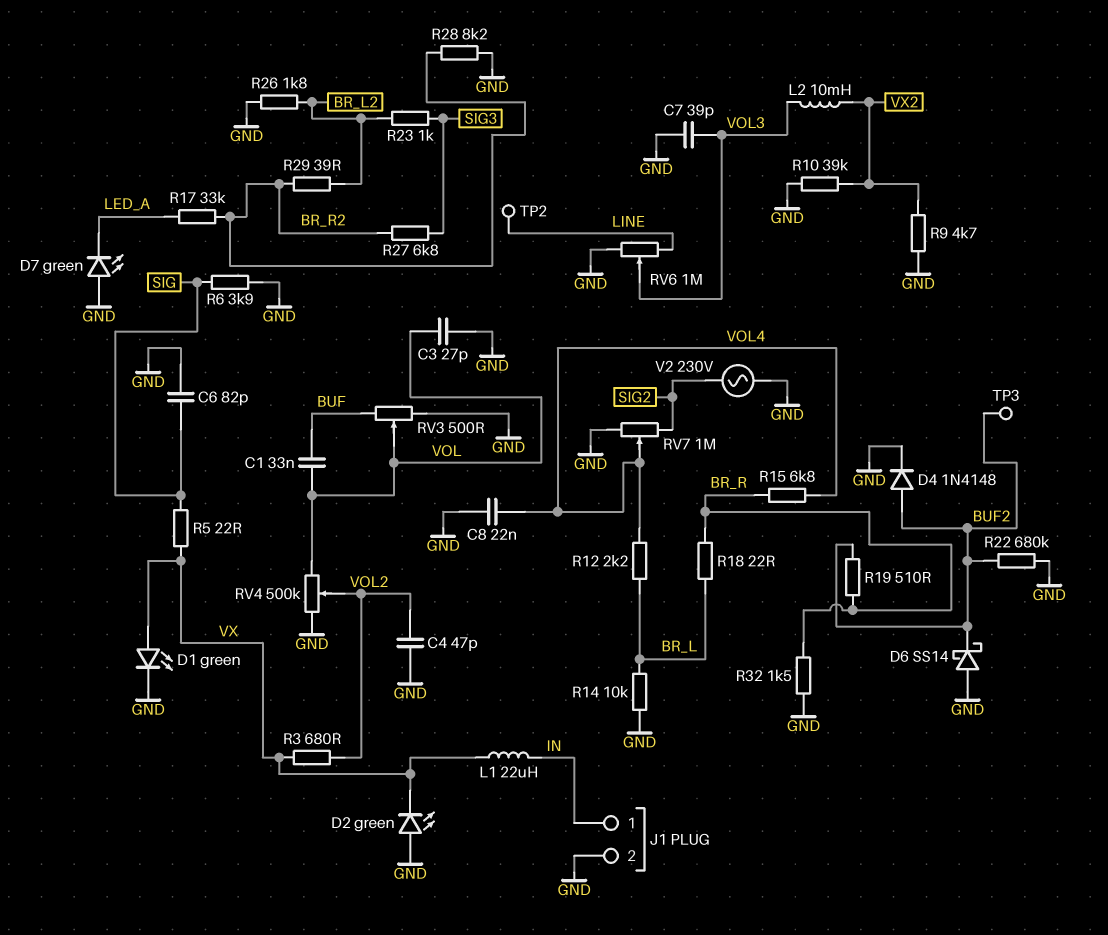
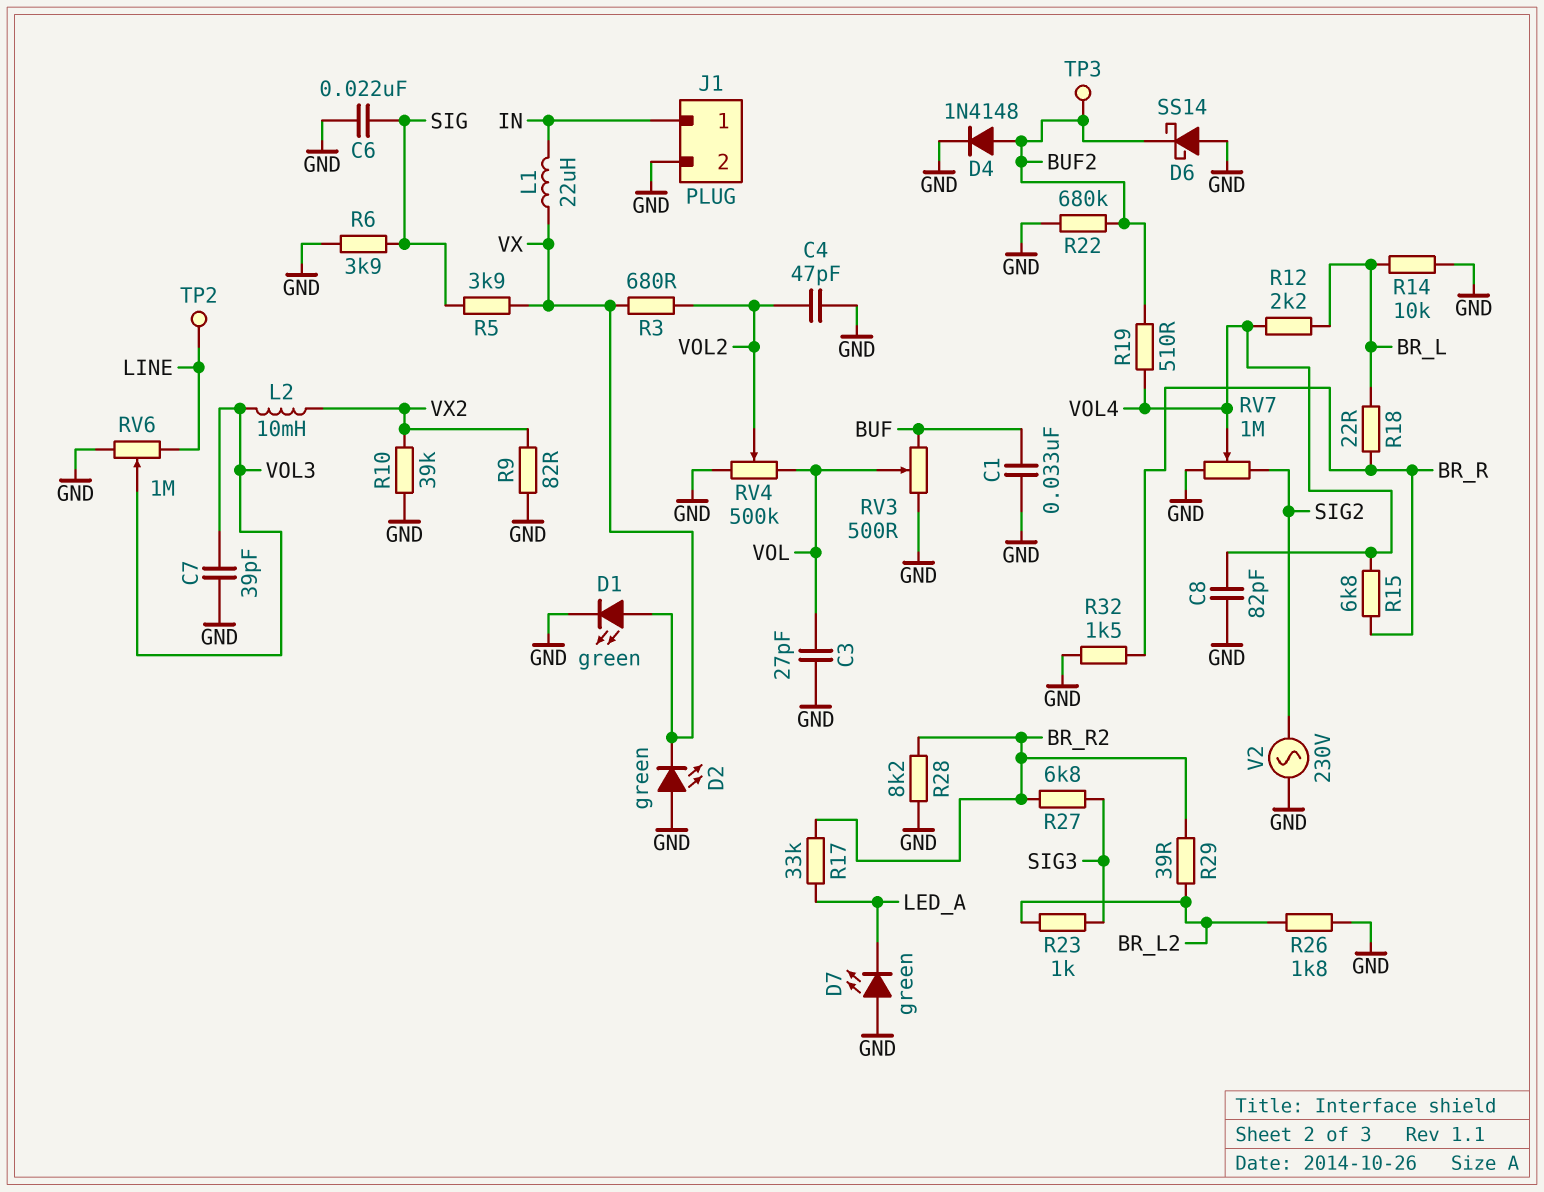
C1: 33nF (BUF, VOL) -> 33nF (BUF, GND)
C6: 82pF (GND, SIG) -> 22nF (GND, SIG)
C8: 22nF (GND, VOL4) -> 82pF (GND, VOL4)
R5: 22 (SIG, VX) -> 3.9k (SIG, VX)
R9: 4.7k (GND, VX2) -> 82 (GND, VX2)
R19: 510 (BR_R, BUF2) -> 510 (BUF2, VOL4)

